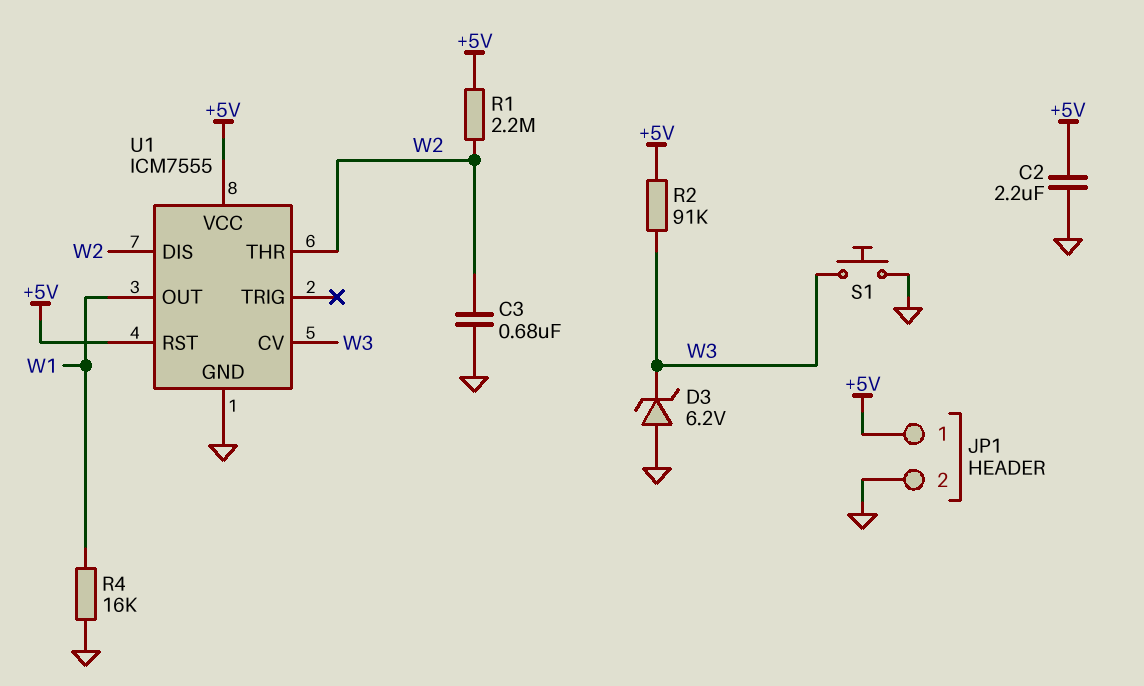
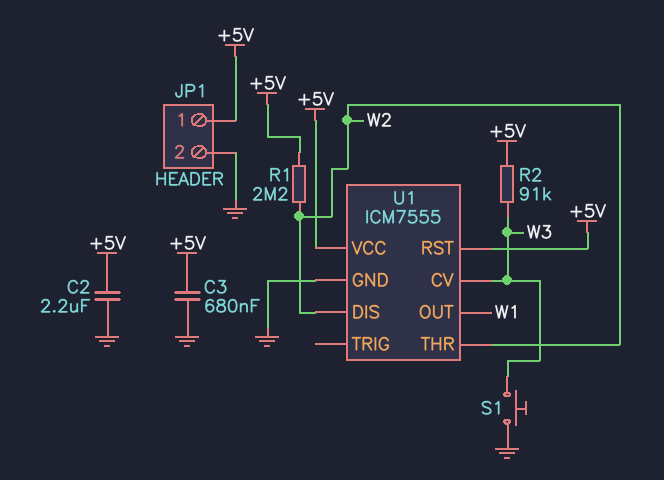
C3: 680nF (GND, W2) -> 680nF (+5V, GND)
D3: zener 6.2V (A GND, K W3) -> none
R4: 16k (GND, W1) -> none

